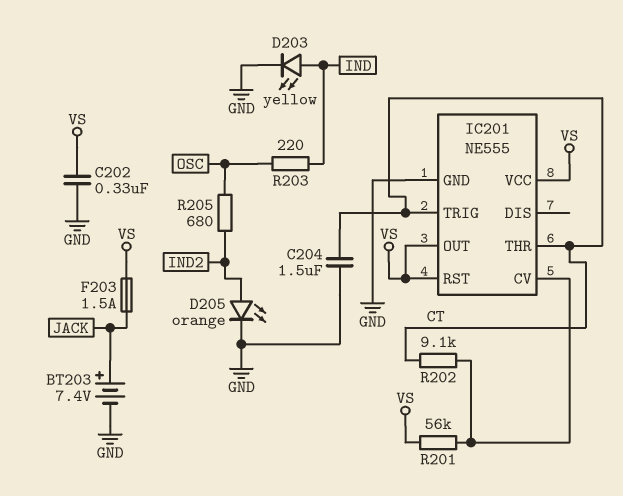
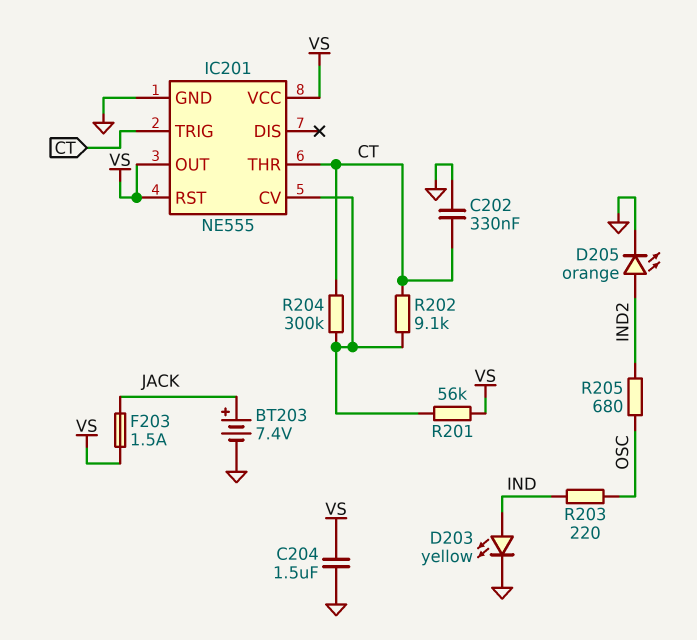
C202: 330nF (GND, VS) -> 330nF (CT, GND)
C204: 1.5uF (CT, GND) -> 1.5uF (GND, VS)
R204: none -> 300k (CT, IC201/CV)

